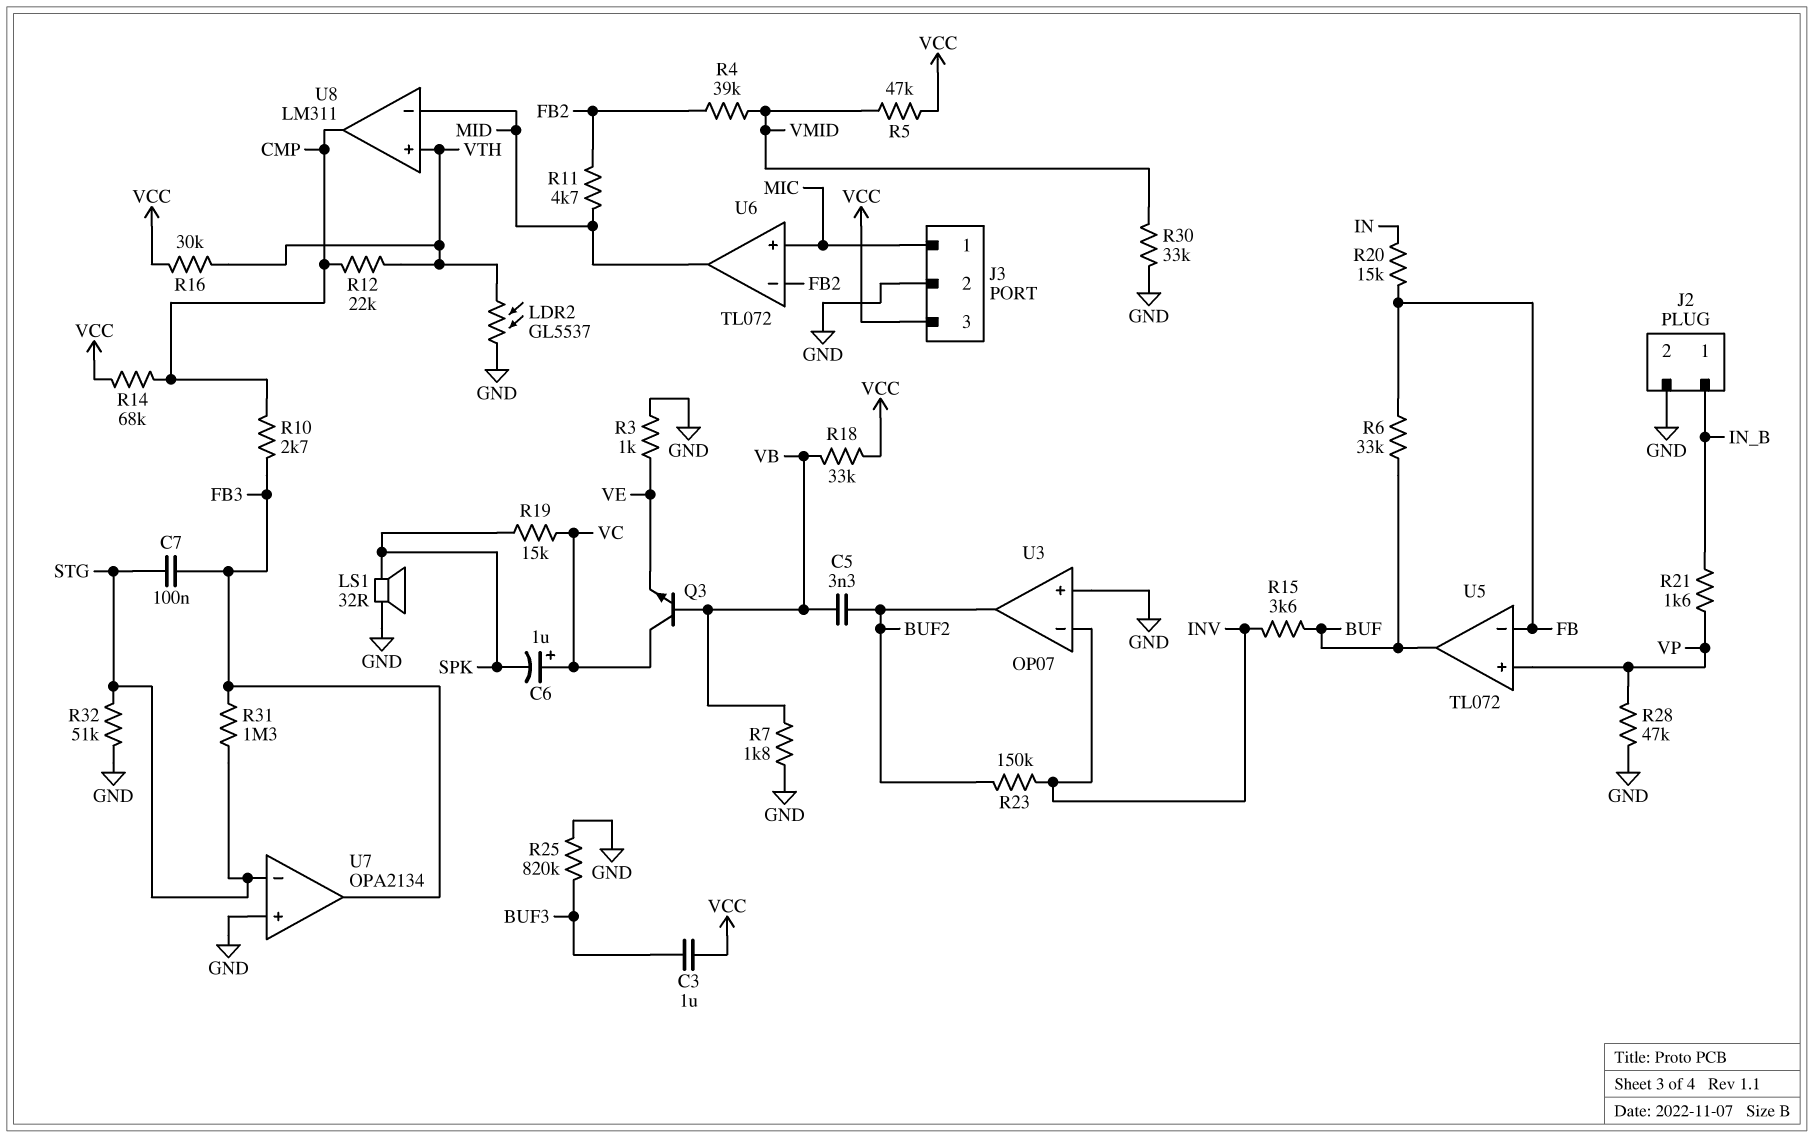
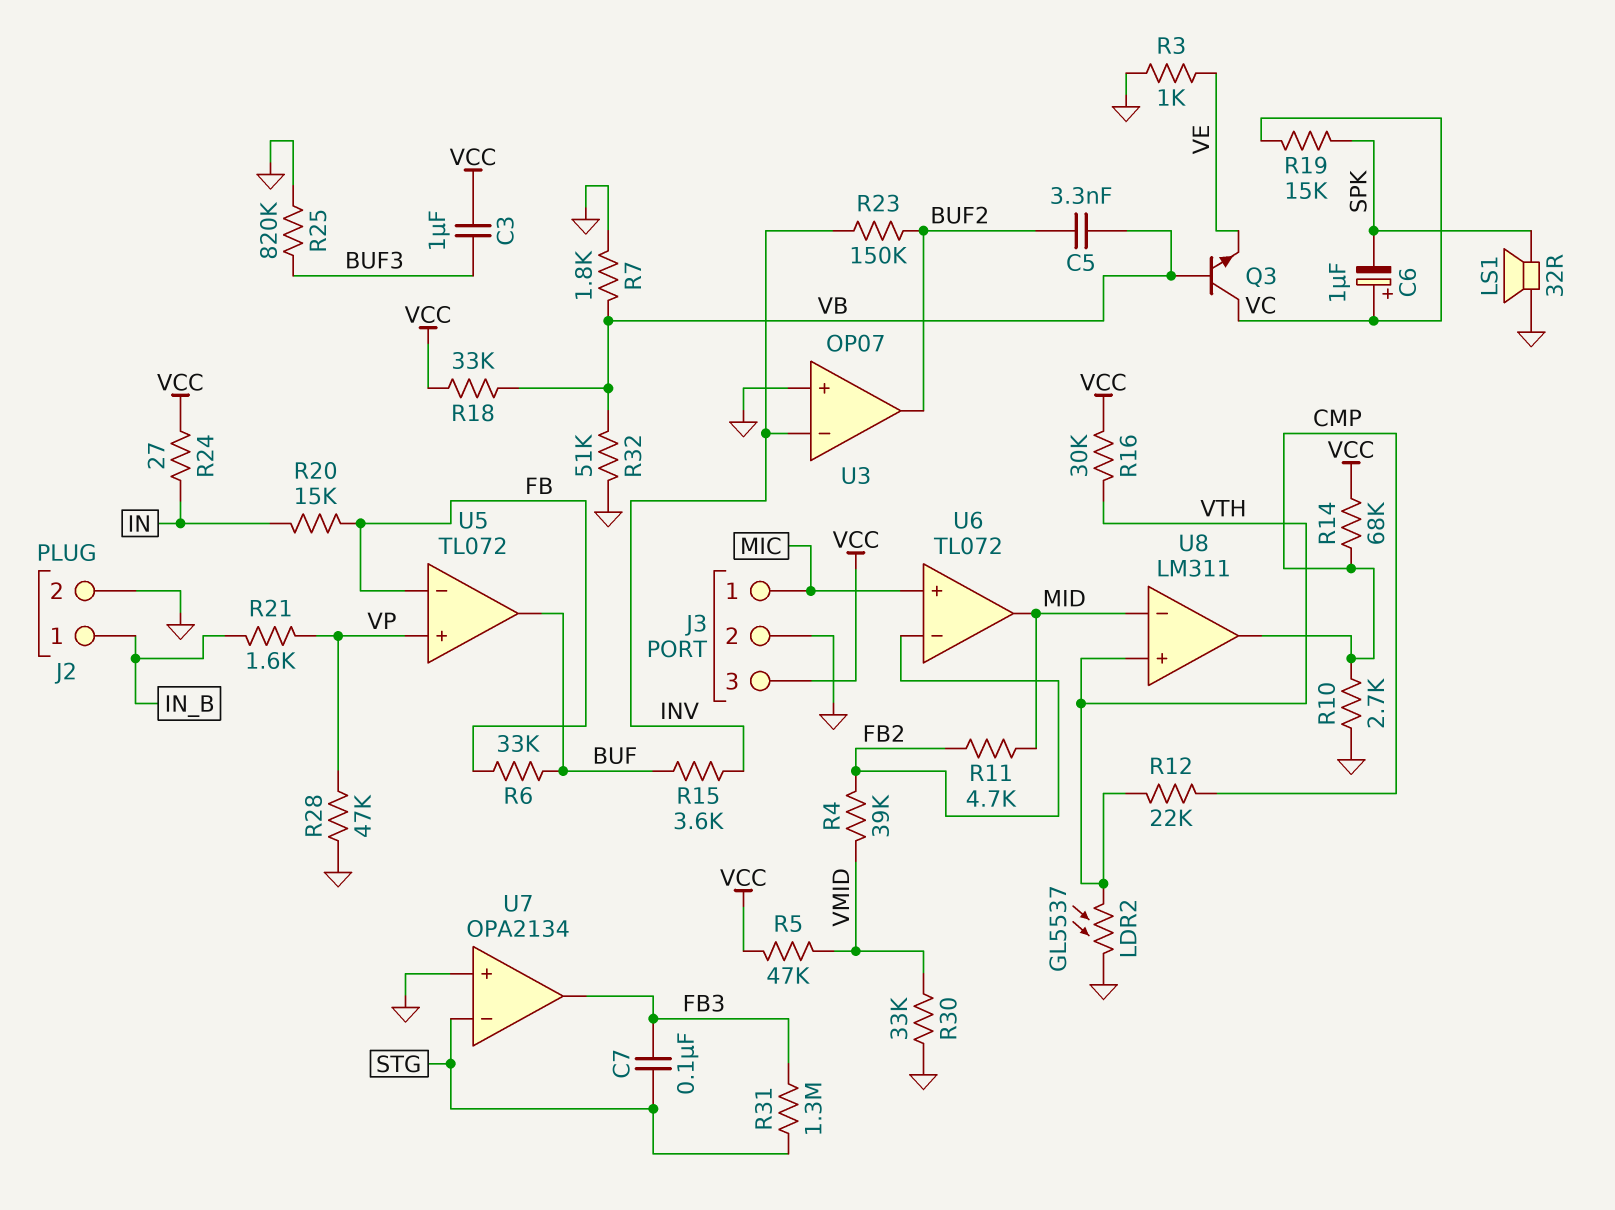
R10: 2.7k (CMP, FB3) -> 2.7k (CMP, GND)
R24: none -> 27 (IN, VCC)
R32: 51k (GND, STG) -> 51k (GND, VB)

